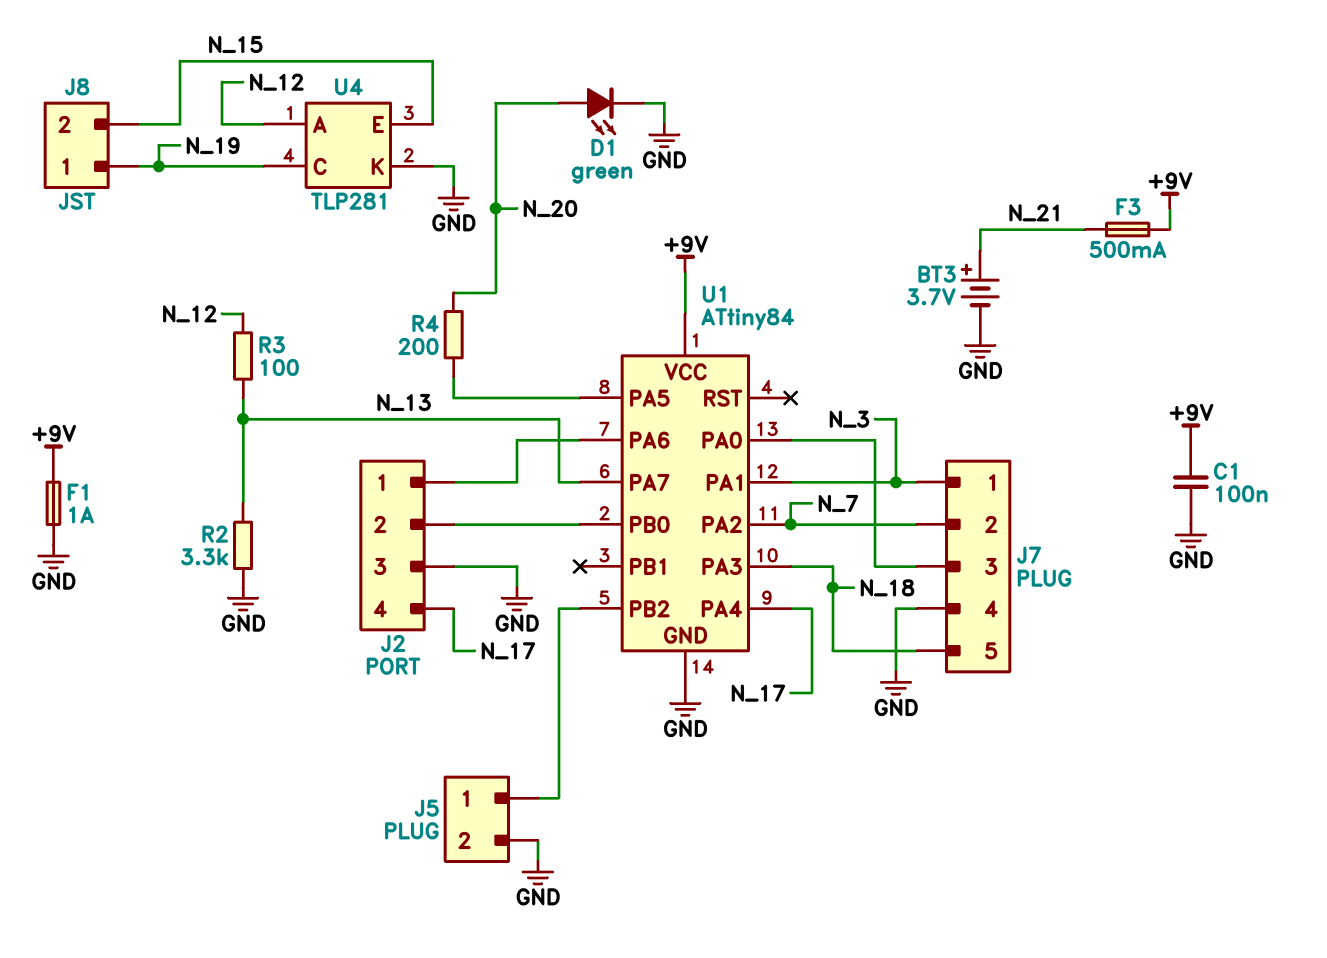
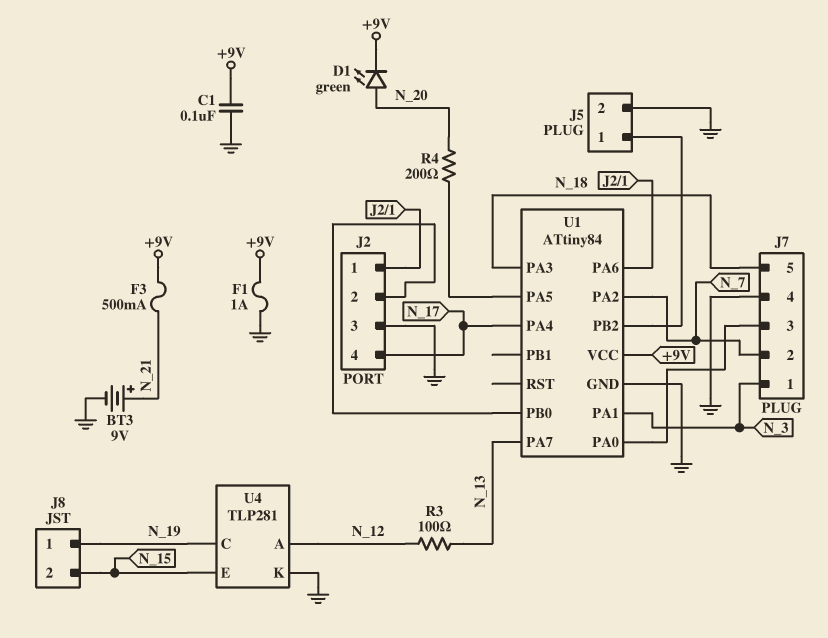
BT3: 3.7V (plus N_21, minus GND) -> 9V (plus N_21, minus GND)
D1: LED green (A N_20, K GND) -> LED green (A N_20, K +9V)
R2: 3.3k (GND, N_13) -> none

